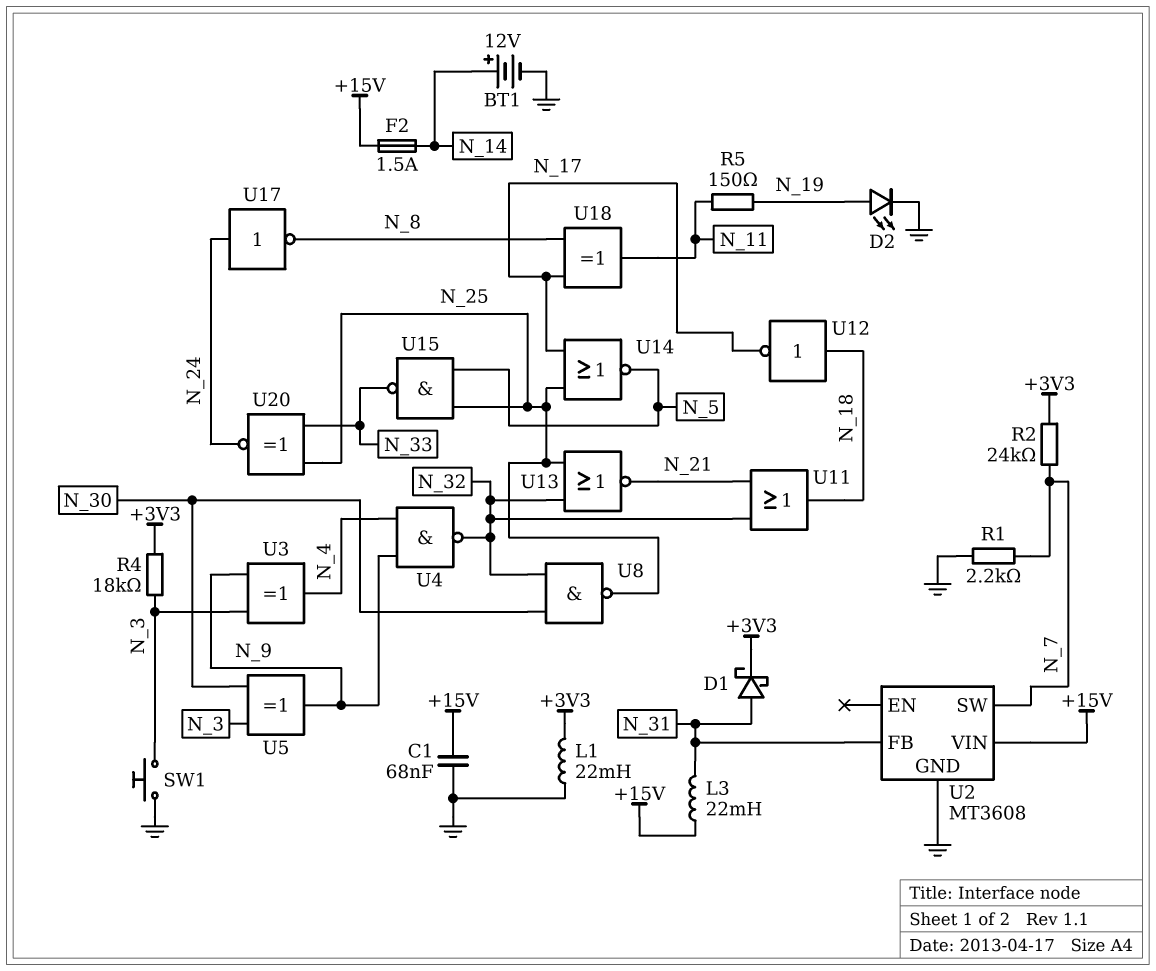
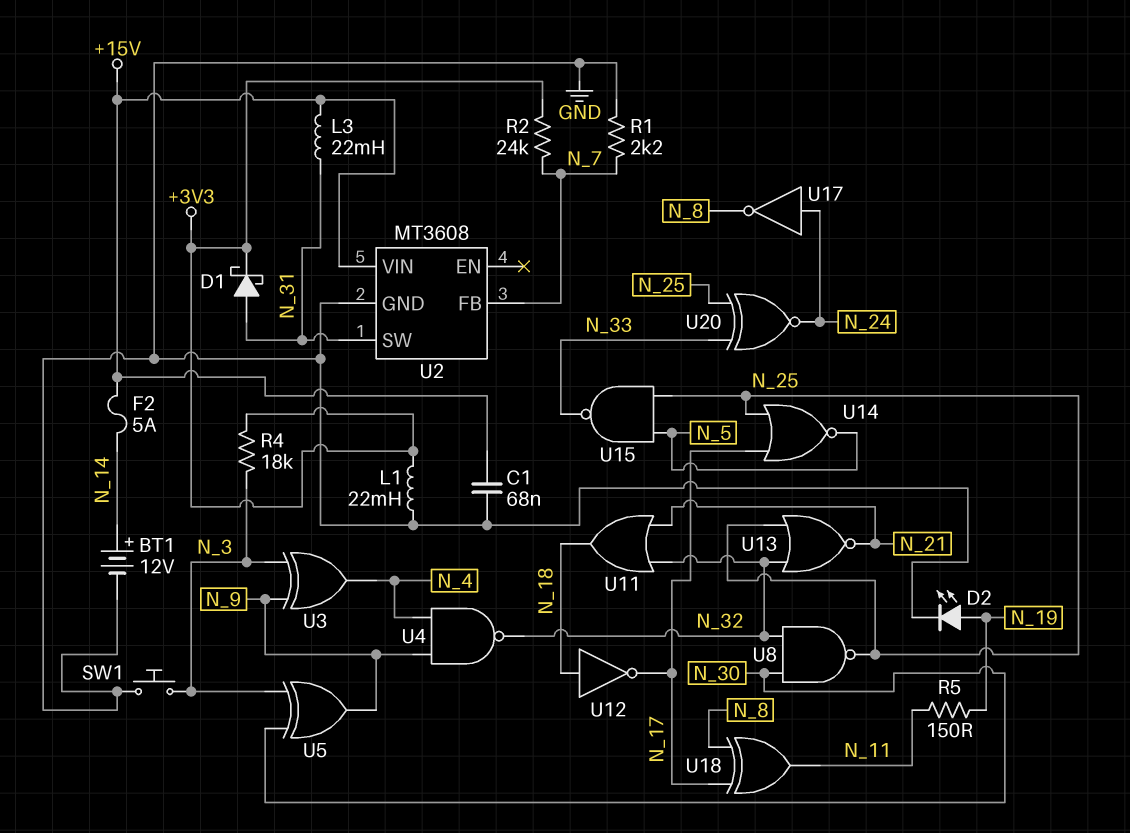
F2: 1.5A (+15V, N_14) -> 5A (+15V, N_14)
U2 pin FB: N_31 -> N_7
U2 pin SW: N_7 -> N_31

